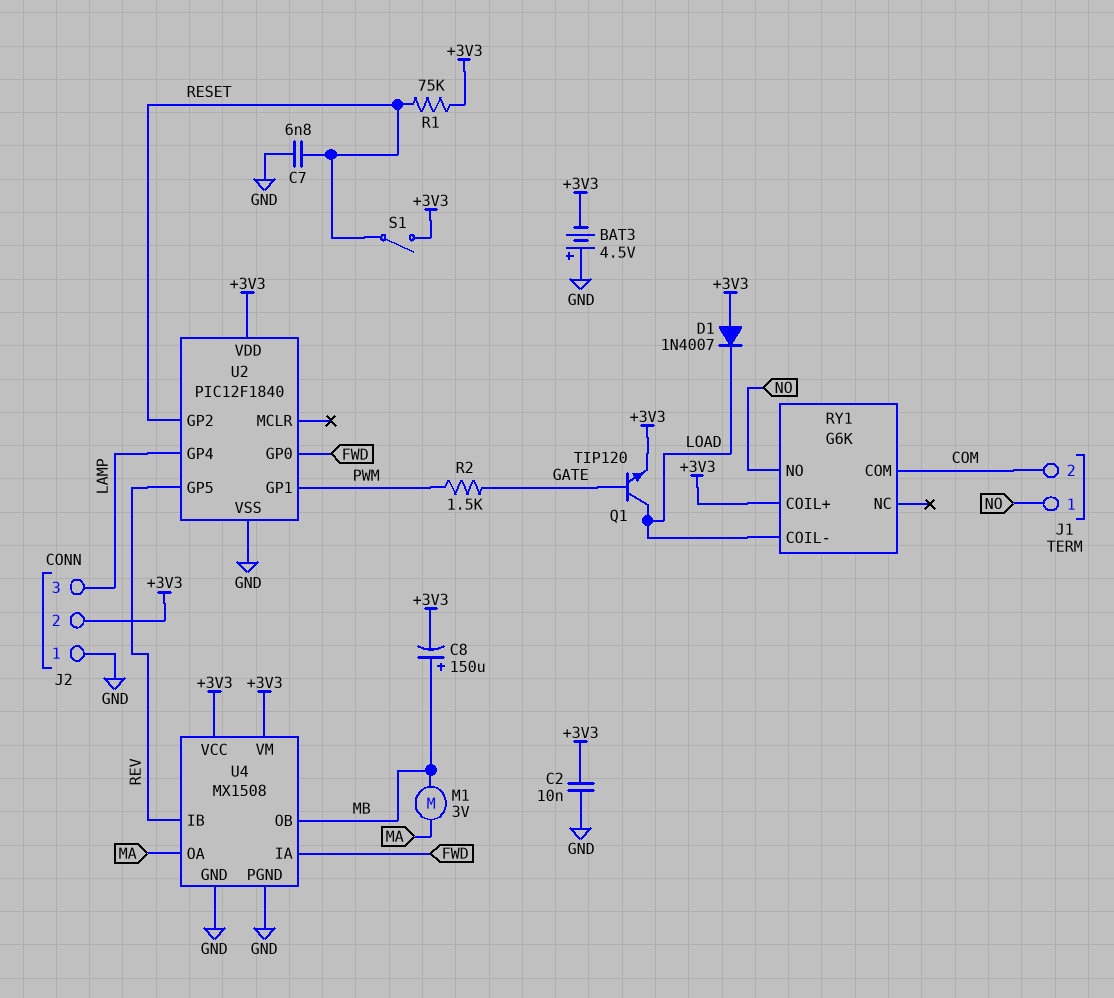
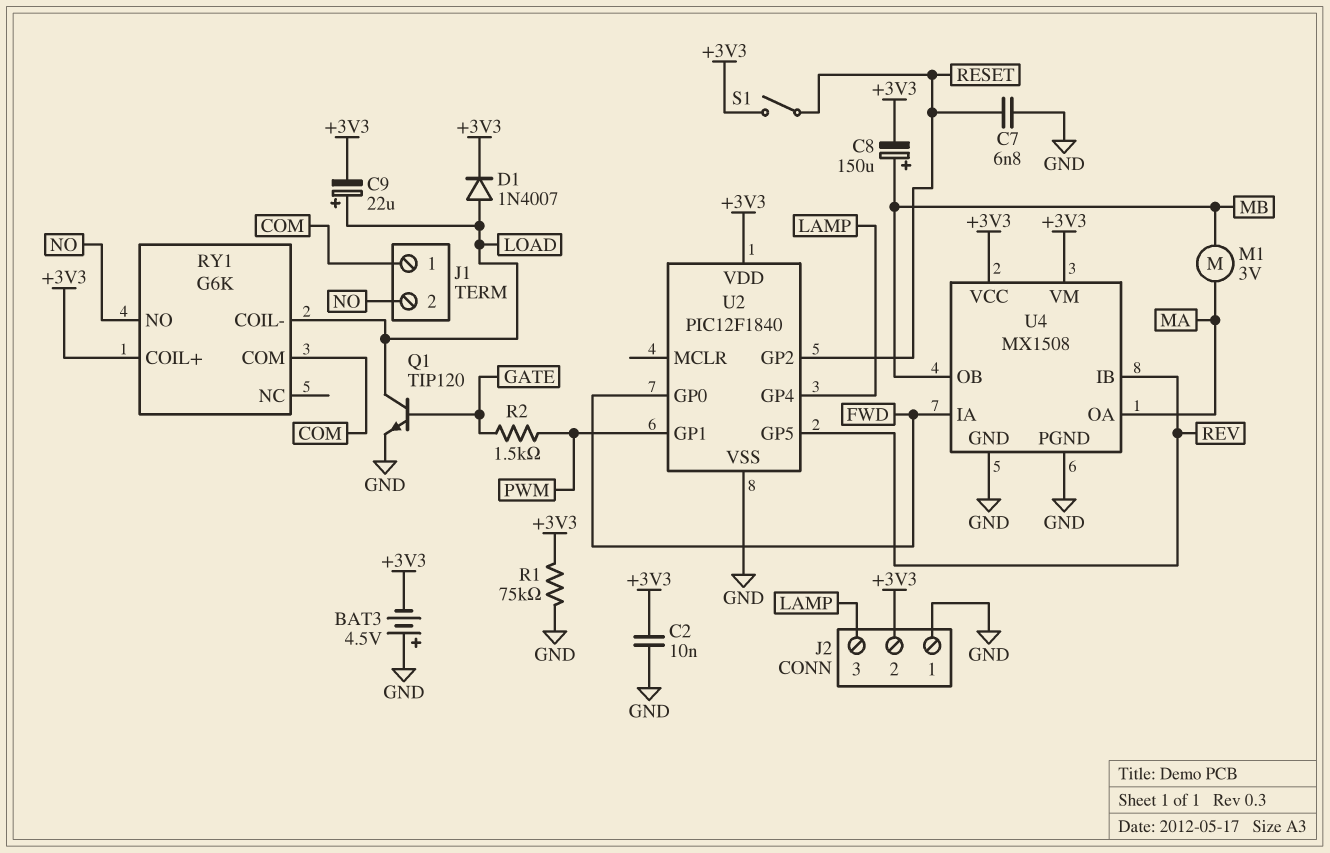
C9: none -> 22uF (plus LOAD, minus +3V3)
D1: diode 1N4007 (A +3V3, K LOAD) -> diode 1N4007 (A LOAD, K +3V3)
J1 pin 1: NO -> COM
J1 pin 2: COM -> NO
Q1: NPN TIP120 (B GATE, C LOAD, E +3V3) -> NPN TIP120 (B GATE, C LOAD, E GND)
R1: 75k (+3V3, RESET) -> 75k (+3V3, GND)

